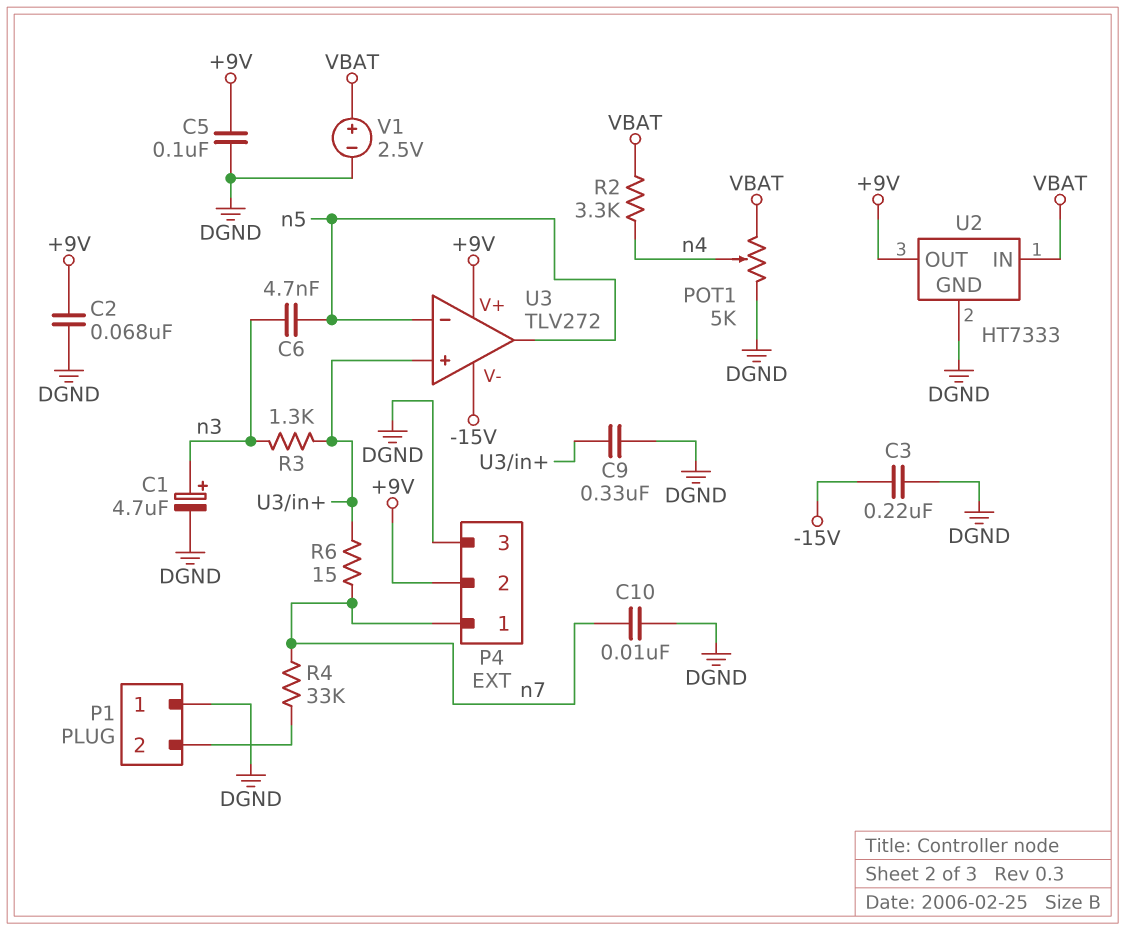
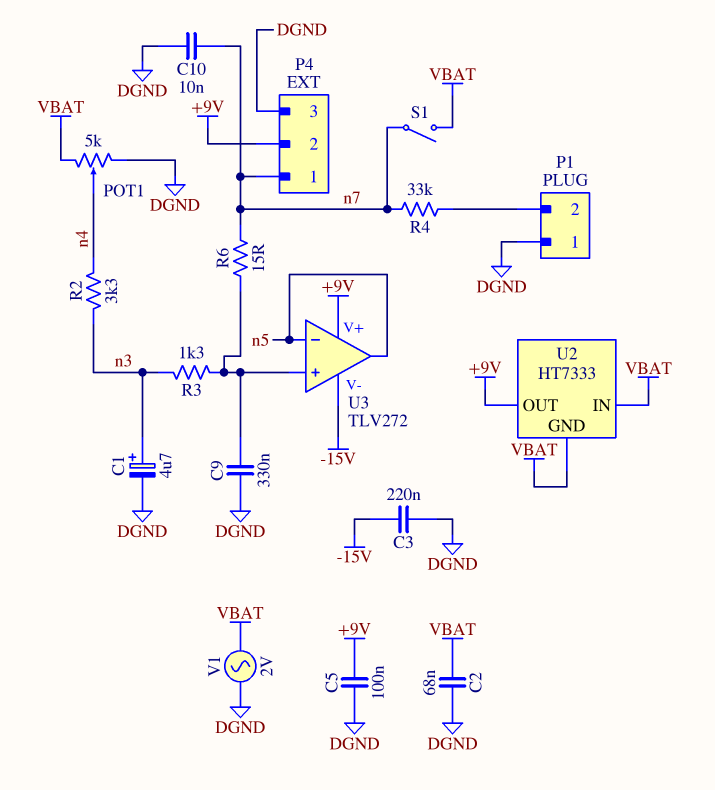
C2: 68nF (+9V, DGND) -> 68nF (DGND, VBAT)
C6: 4.7nF (n3, n5) -> none
R2: 3.3k (VBAT, n4) -> 3.3k (n3, n4)
S1: none -> switch (VBAT, n7)
U2 pin GND: DGND -> VBAT
V1: 2.5V (plus VBAT, minus DGND) -> AC 2V (DGND, VBAT)

